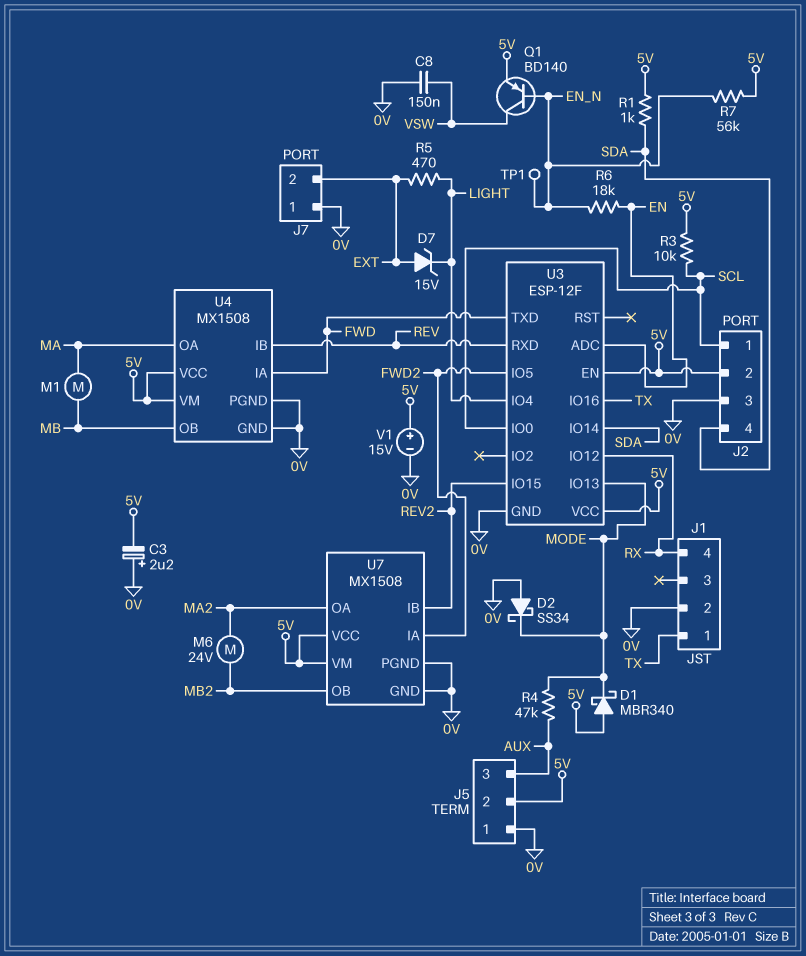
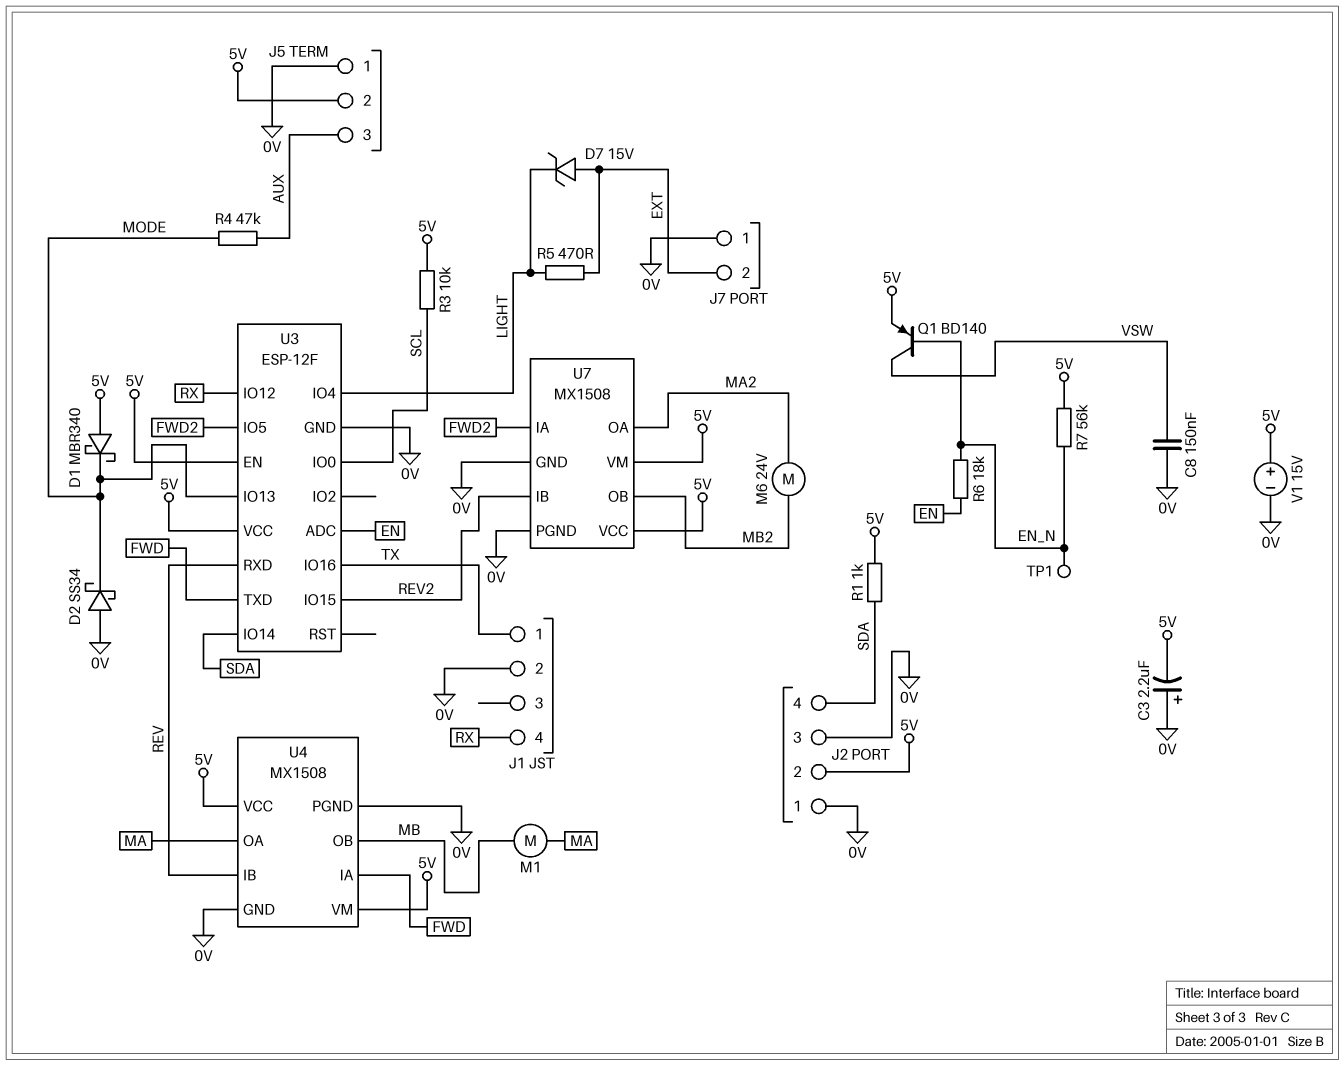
J2 pin 1: SCL -> 0V

